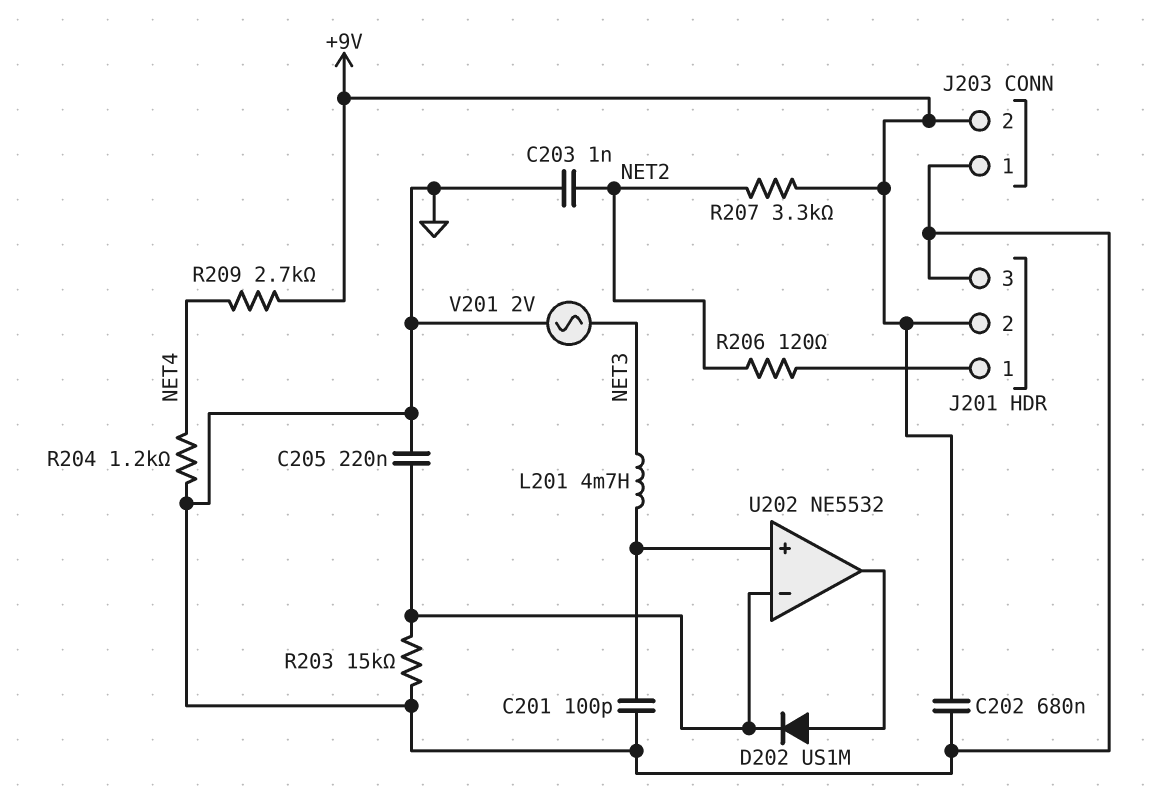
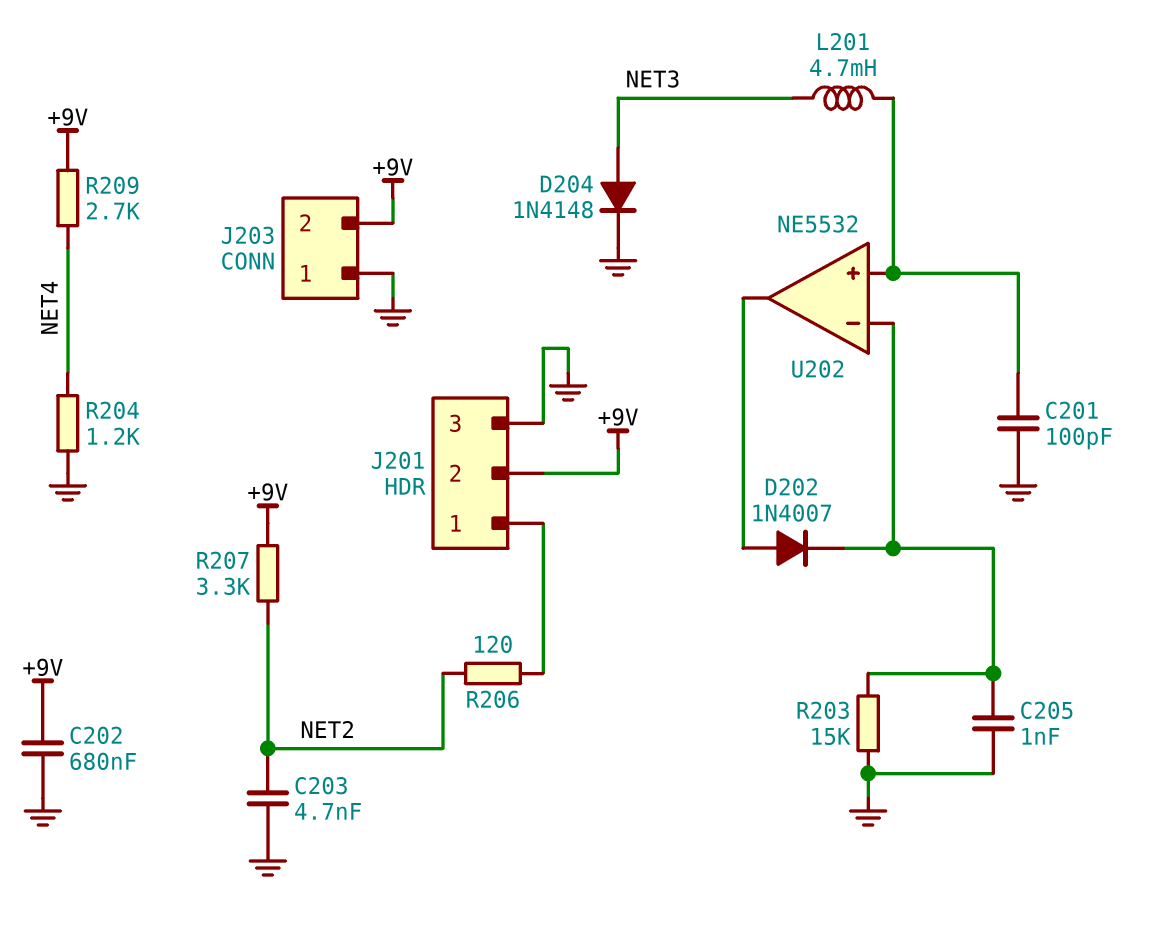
C203: 1nF (GND, NET2) -> 4.7nF (GND, NET2)
C205: 220nF (GND, U202/in-) -> 1nF (GND, U202/in-)
D202: diode US1M (A U202/out, K U202/in-) -> diode 1N4007 (A U202/out, K U202/in-)
D204: none -> diode 1N4148 (A NET3, K GND)
V201: AC 2V (GND, NET3) -> none

